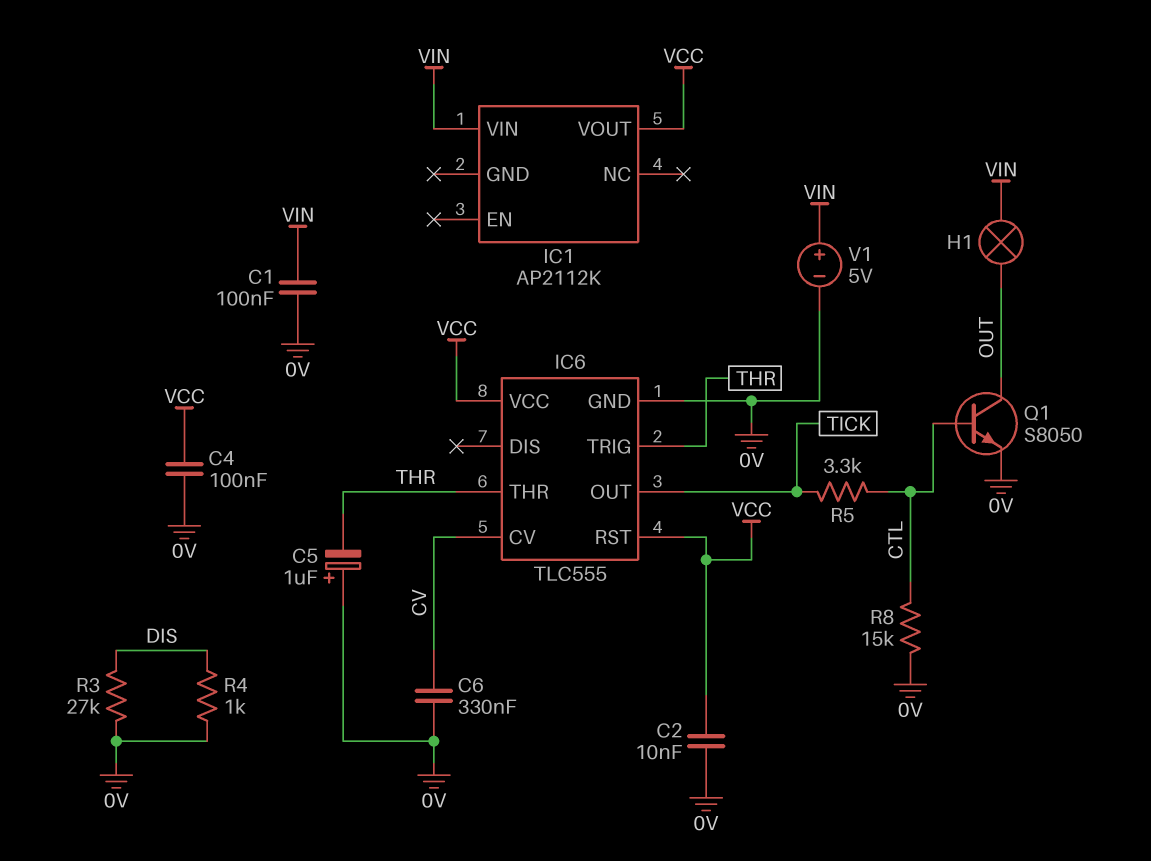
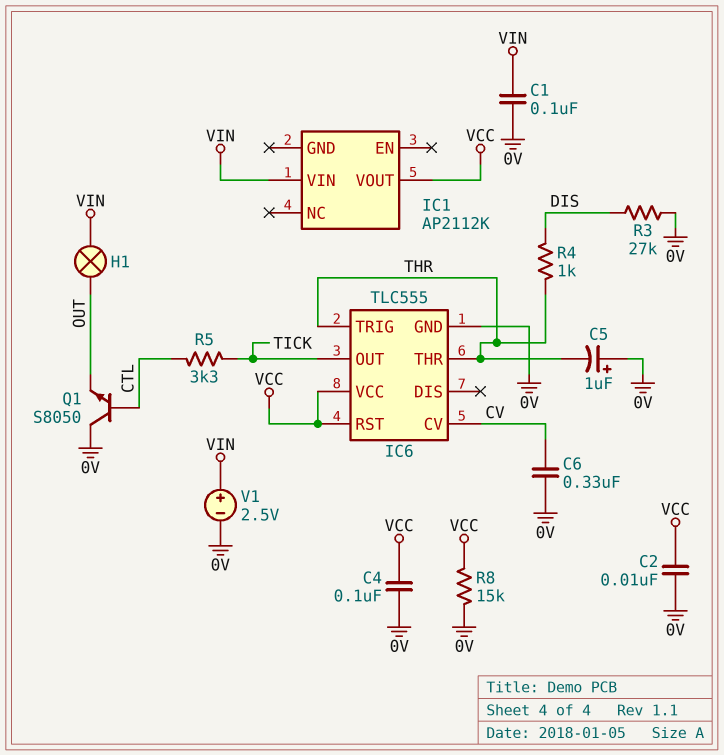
Q1: NPN S8050 (B CTL, C OUT, E 0V) -> NPN S8050 (B CTL, C 0V, E OUT)
R4: 1k (0V, DIS) -> 1k (DIS, THR)
R8: 15k (0V, CTL) -> 15k (0V, VCC)
V1: 5V (plus VIN, minus 0V) -> 2.5V (plus VIN, minus 0V)

